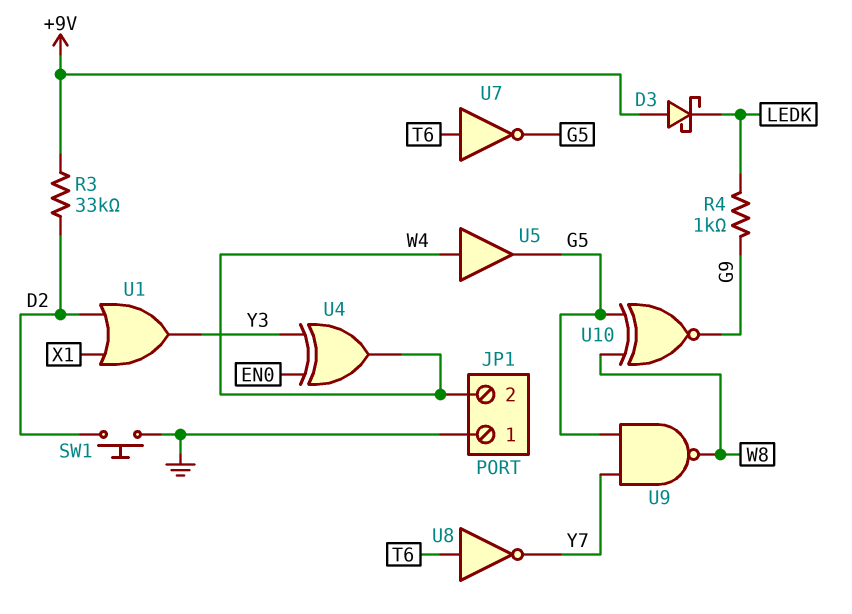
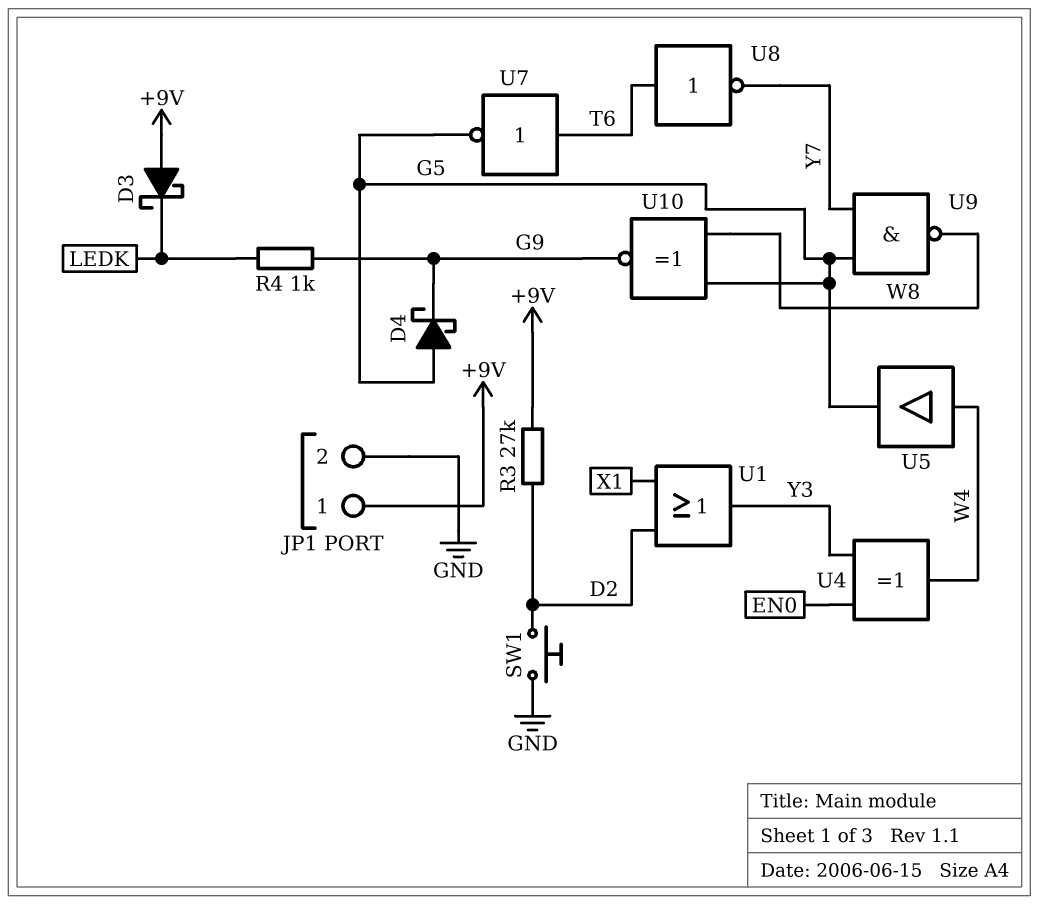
D4: none -> schottky (A G5, K G9)
JP1 pin 1: GND -> +9V
JP1 pin 2: W4 -> GND
R3: 33k (+9V, D2) -> 27k (+9V, D2)

